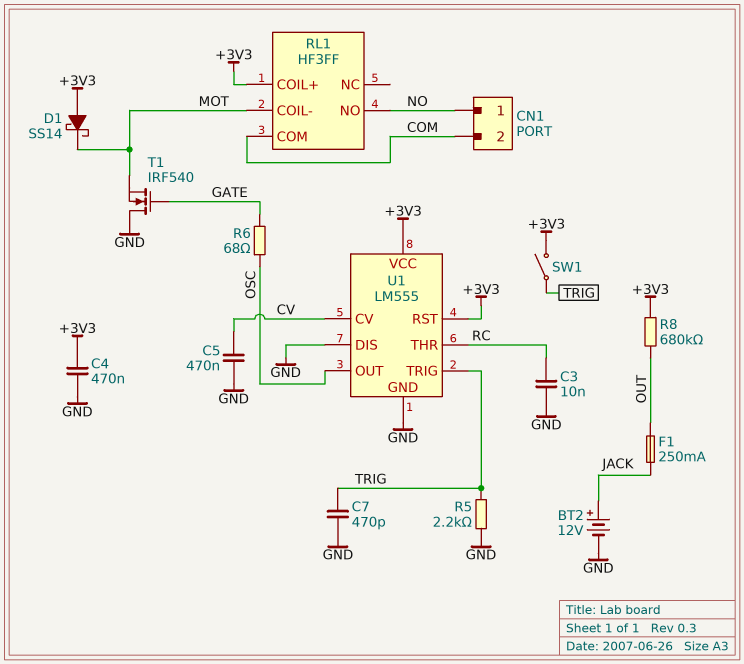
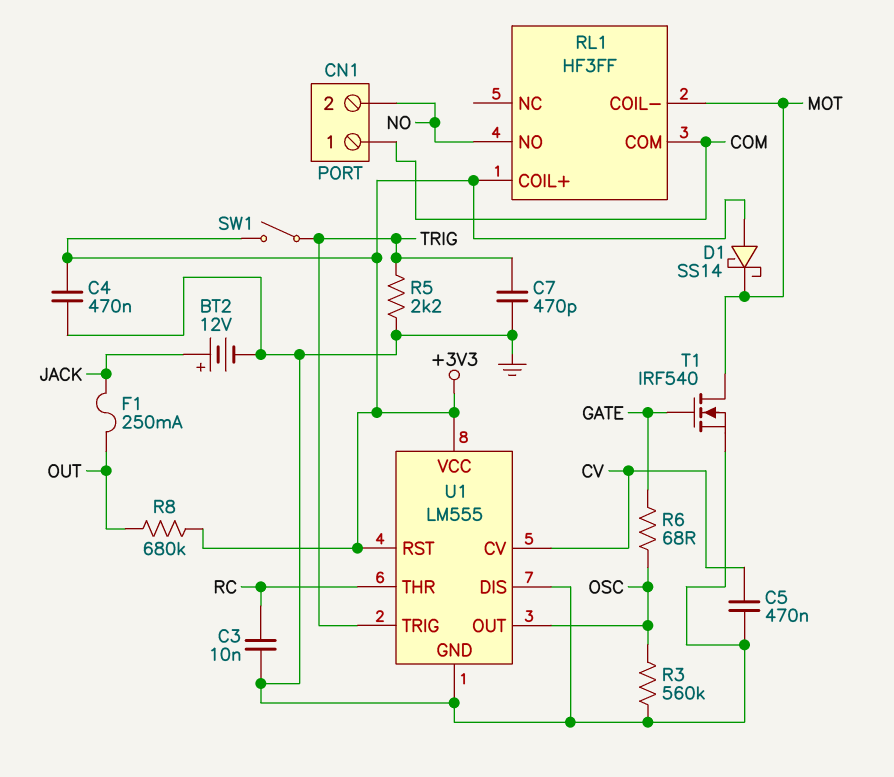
CN1 pin 1: NO -> COM
CN1 pin 2: COM -> NO
R3: none -> 560k (GND, OSC)
T1: NMOS IRF540 (G GATE, D GND, S MOT) -> NMOS IRF540 (G GATE, D MOT, S GND)

